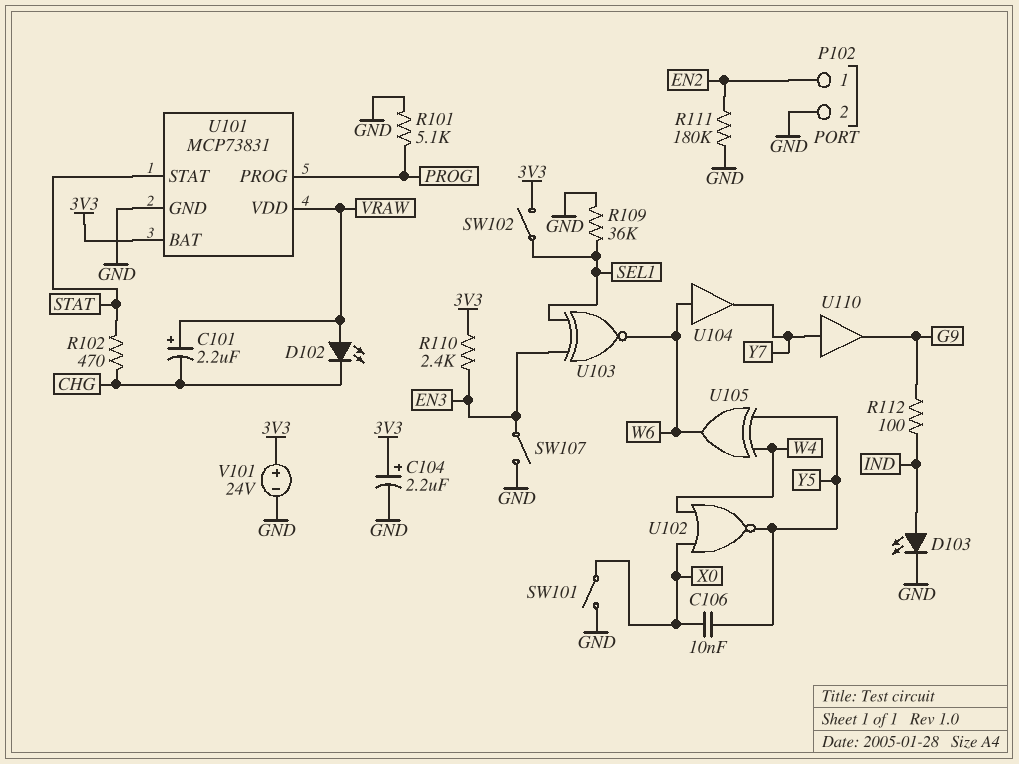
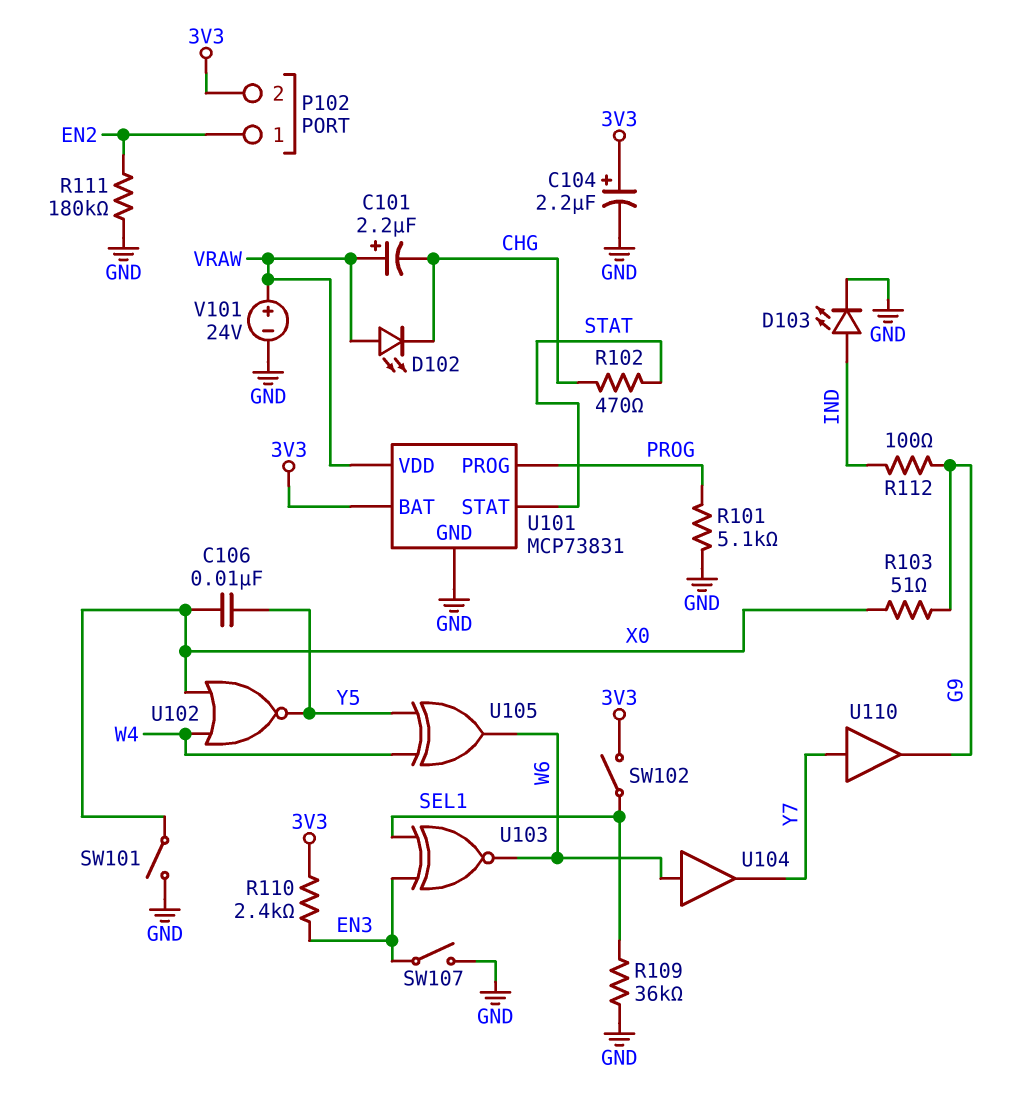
P102 pin 2: GND -> 3V3
R103: none -> 51 (G9, X0)
V101: 24V (plus 3V3, minus GND) -> 24V (plus VRAW, minus GND)

